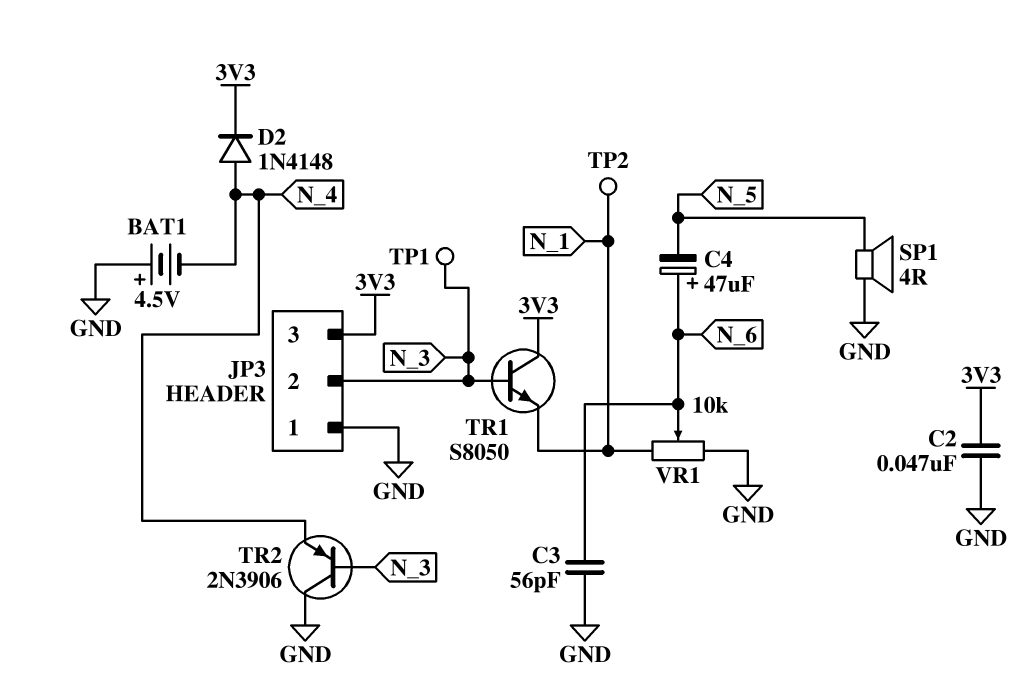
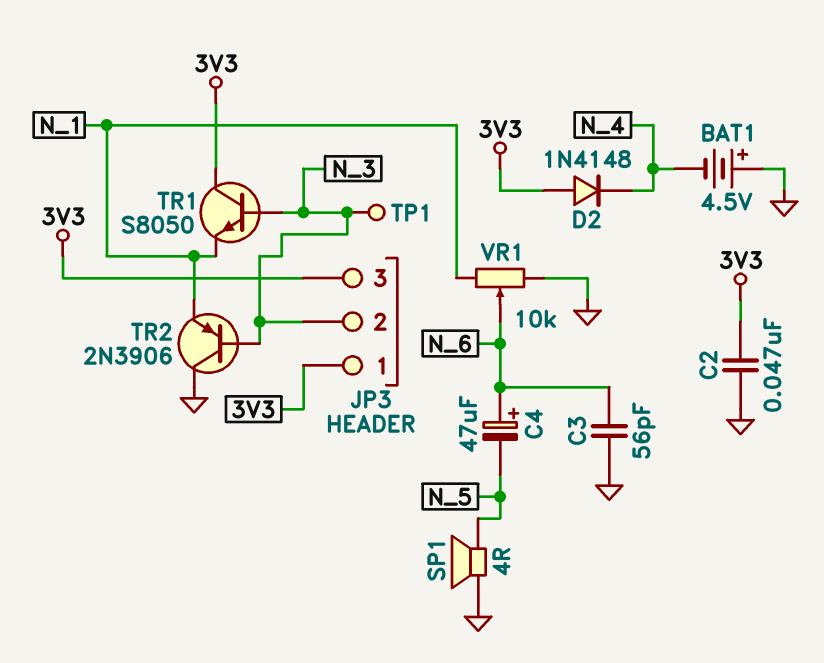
D2: diode 1N4148 (A N_4, K 3V3) -> diode 1N4148 (A 3V3, K N_4)
JP3 pin 1: GND -> 3V3
TP2: test point (N_1) -> none
TR2: PNP 2N3906 (B N_3, C GND, E N_4) -> PNP 2N3906 (B N_3, C GND, E N_1)

